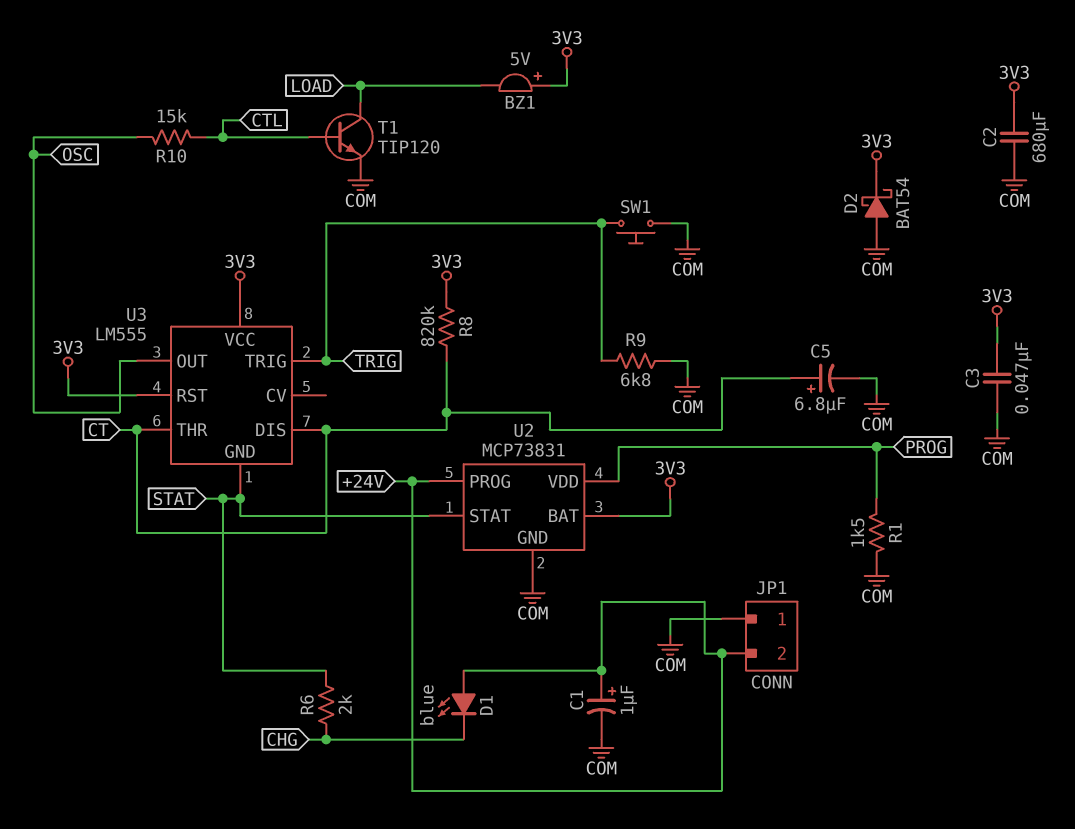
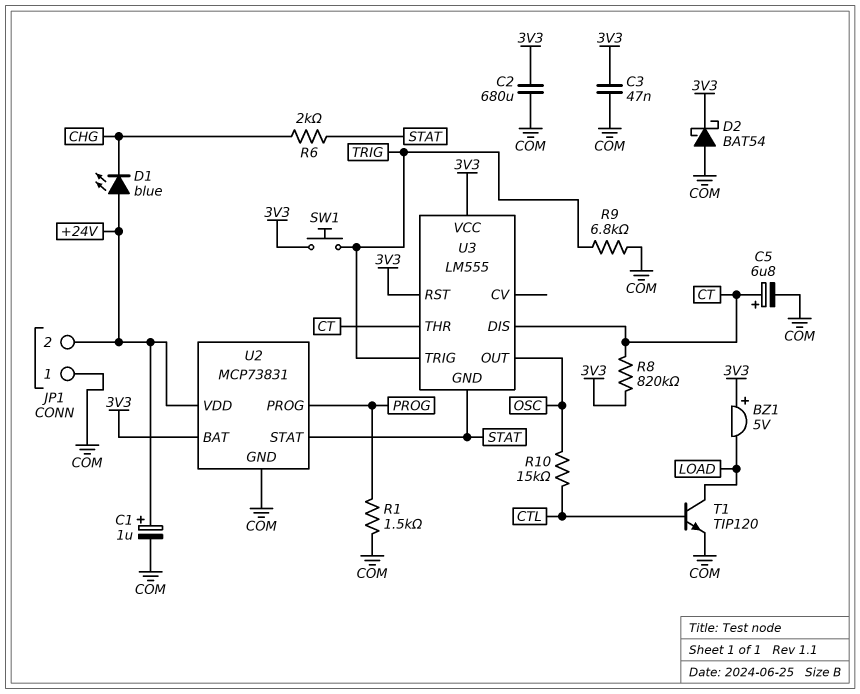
SW1: button (COM, TRIG) -> button (3V3, TRIG)
U2 pin PROG: +24V -> PROG
U2 pin VDD: PROG -> +24V

